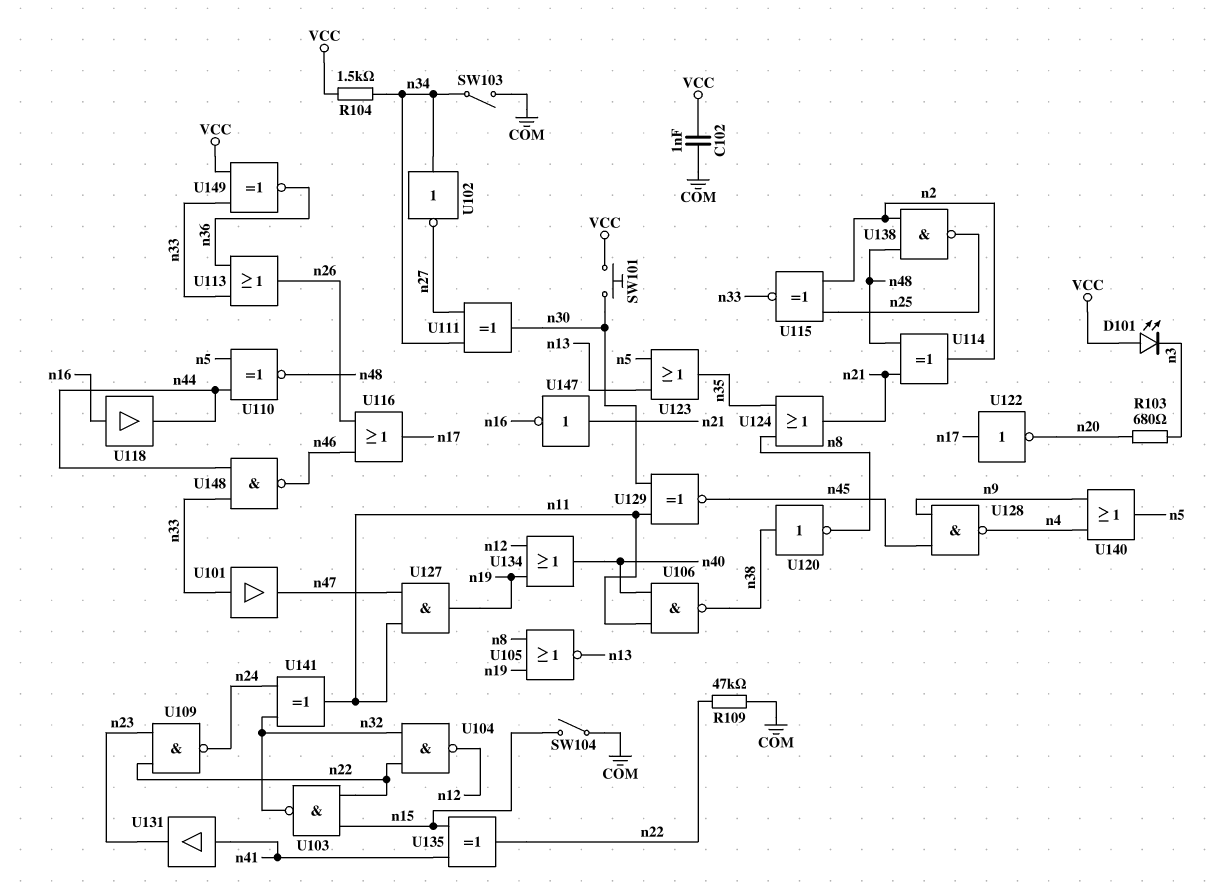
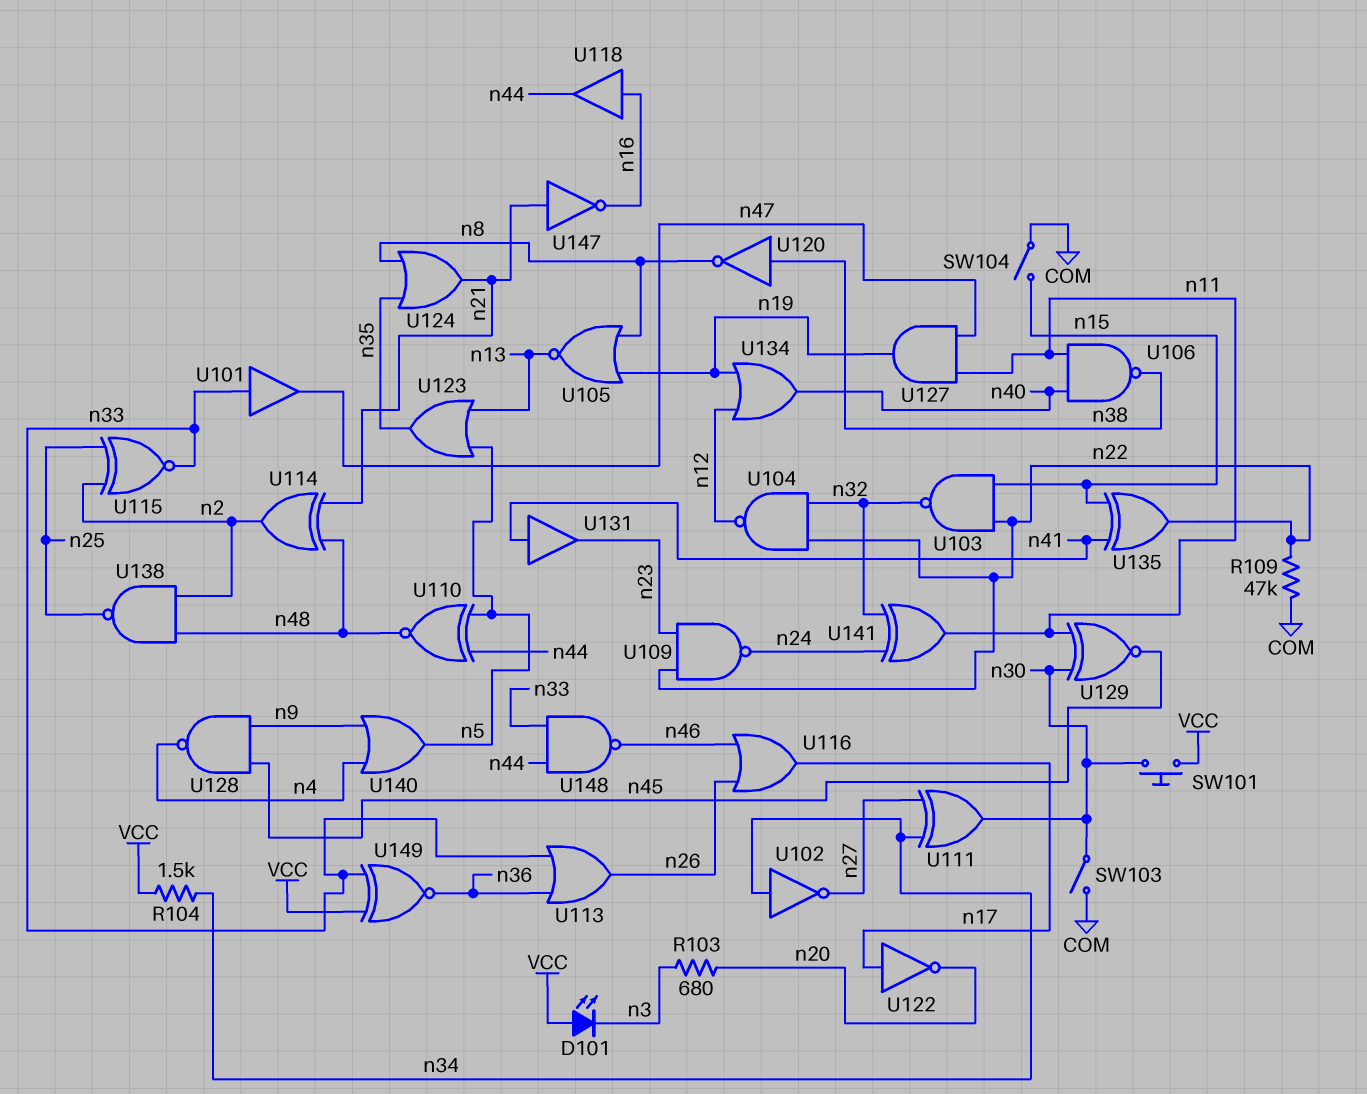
C102: 1nF (COM, VCC) -> none
SW103: switch (COM, n34) -> switch (COM, n30)

